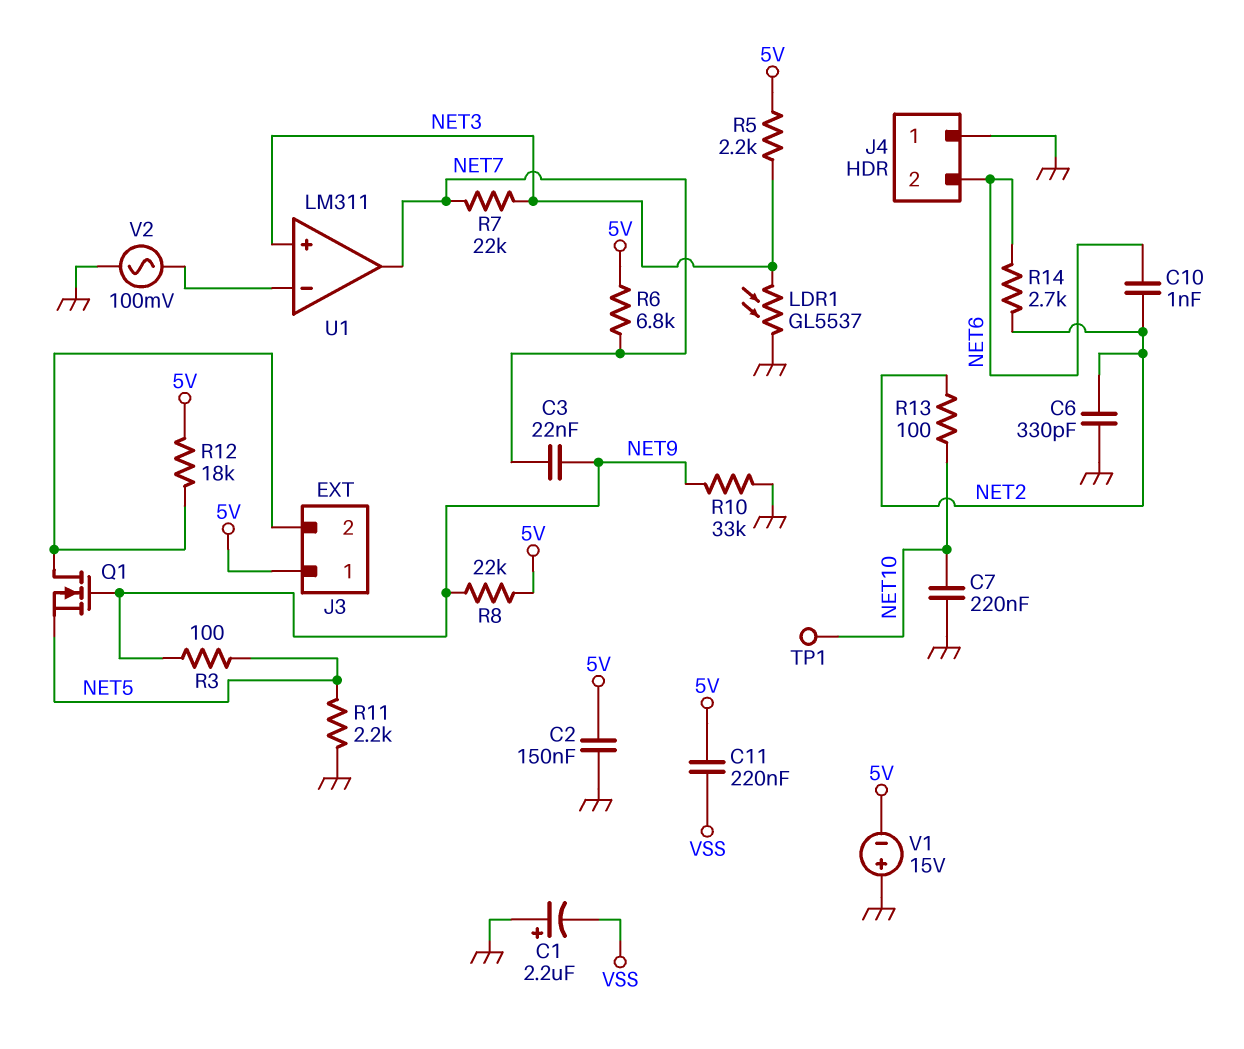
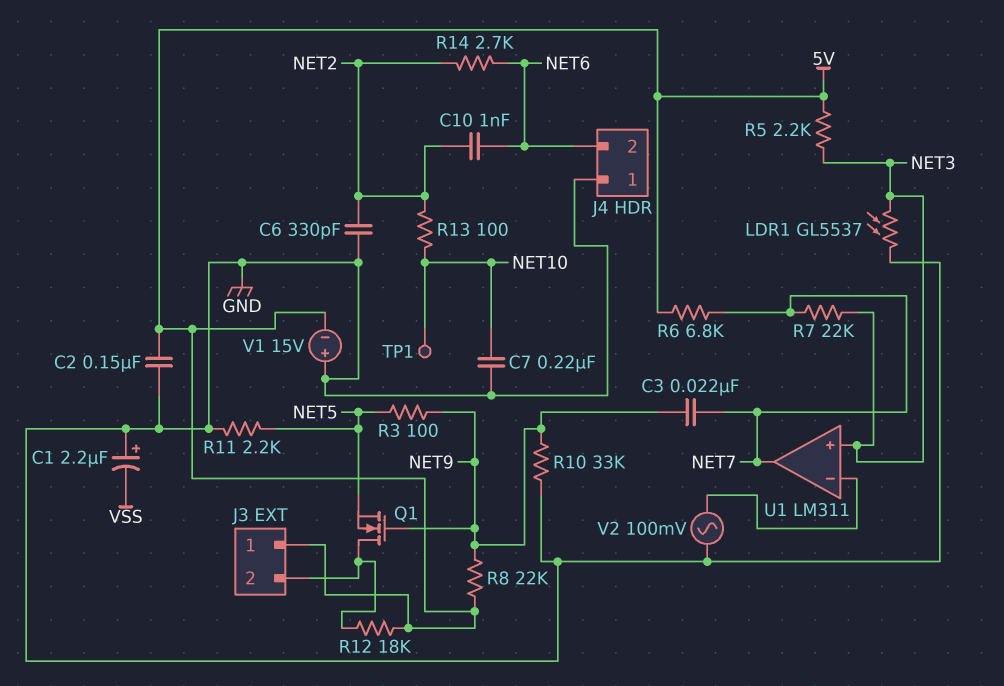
C11: 220nF (5V, VSS) -> none

